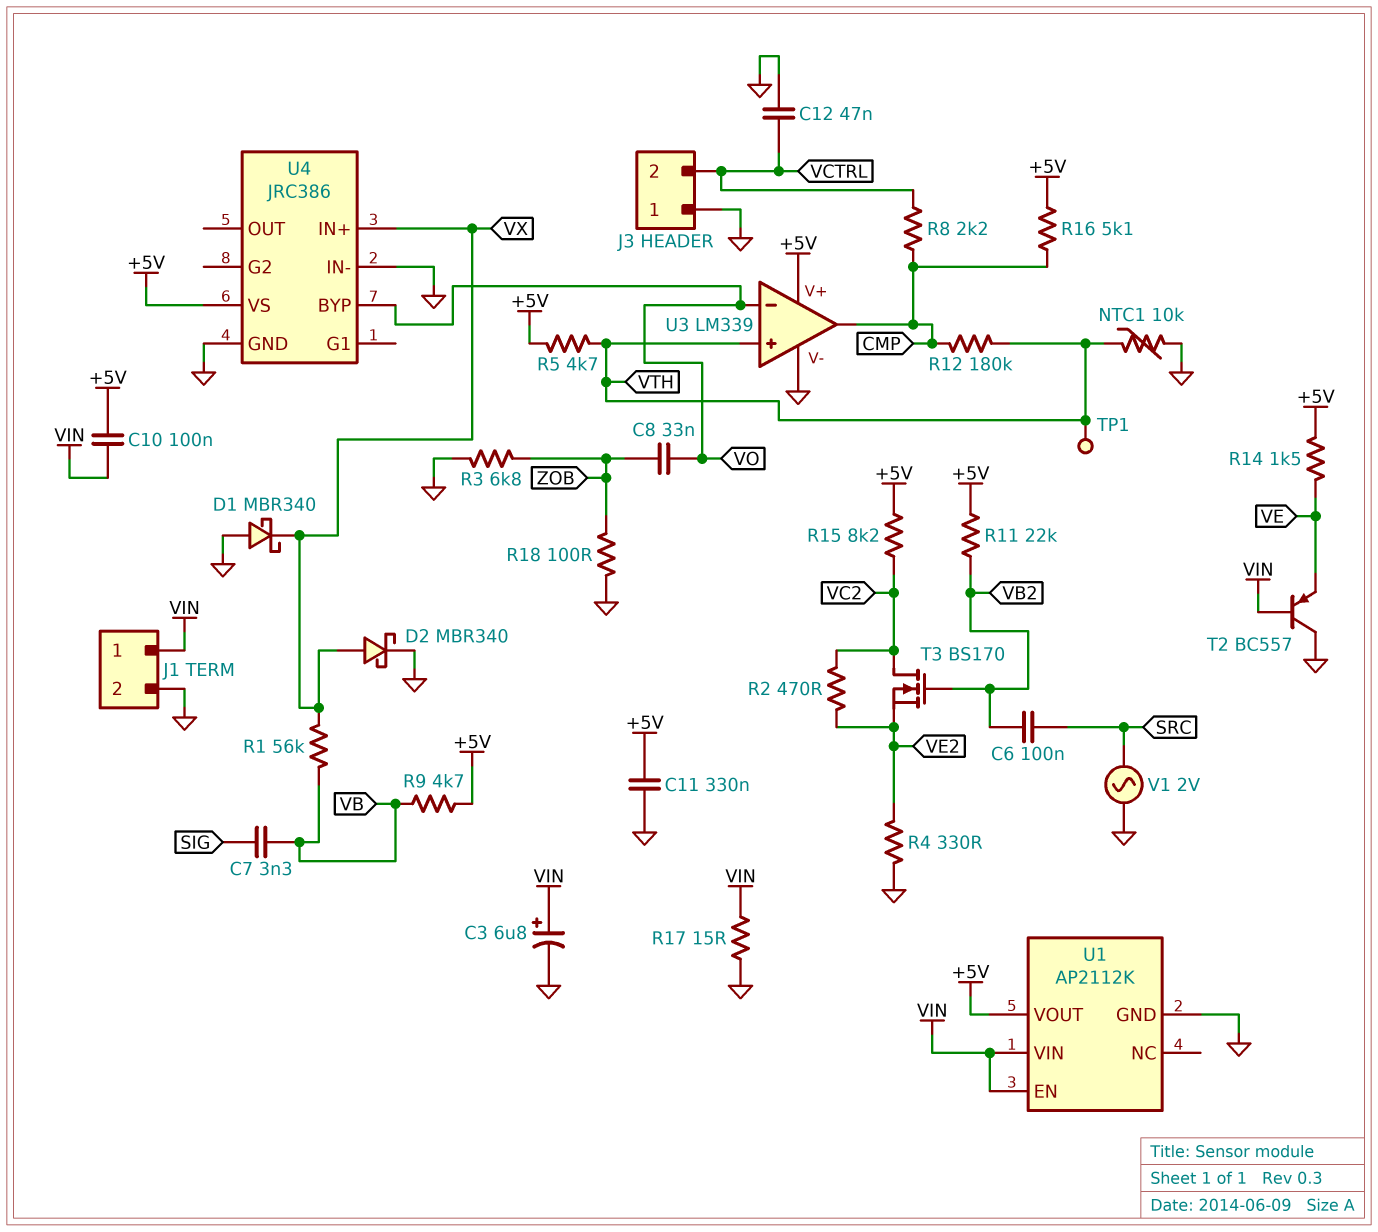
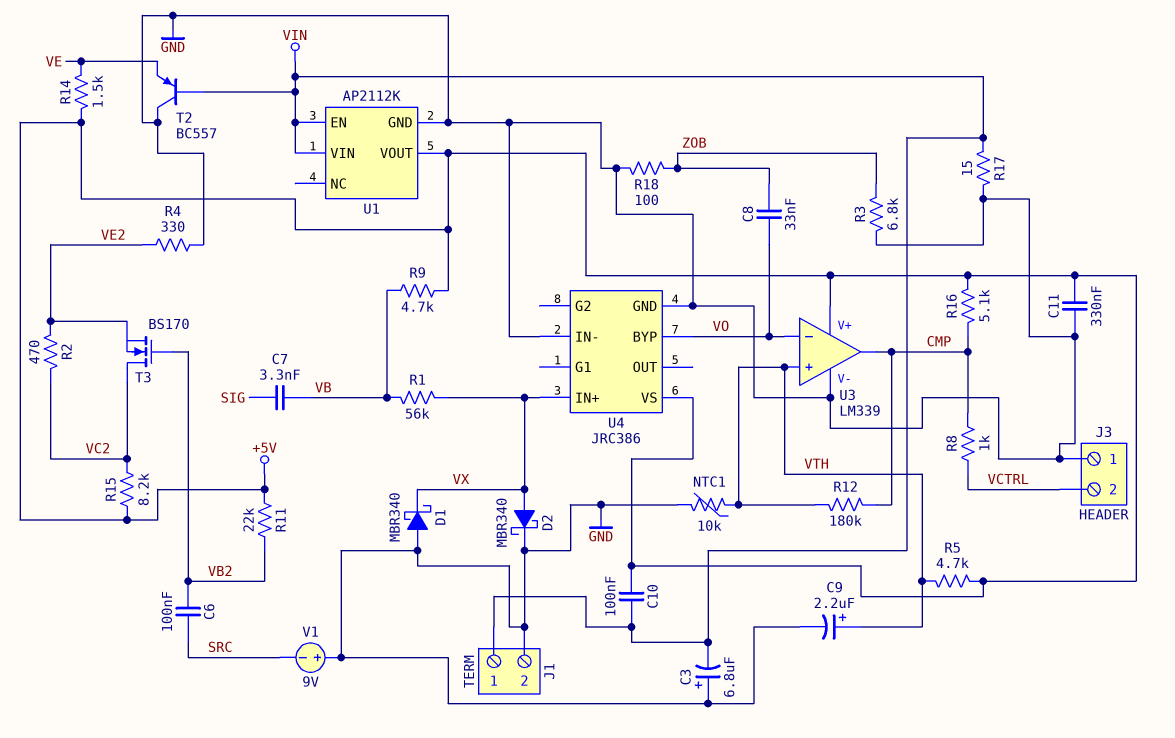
C3: 6.8uF (plus VIN, minus GND) -> 6.8uF (plus GND, minus VIN)
C9: none -> 2.2uF (plus VTH, minus GND)
C12: 47nF (GND, VCTRL) -> none
R8: 2.2k (CMP, VCTRL) -> 1k (CMP, VCTRL)
TP1: test point (VTH) -> none
V1: AC 2V (GND, SRC) -> 9V (plus GND, minus SRC)

